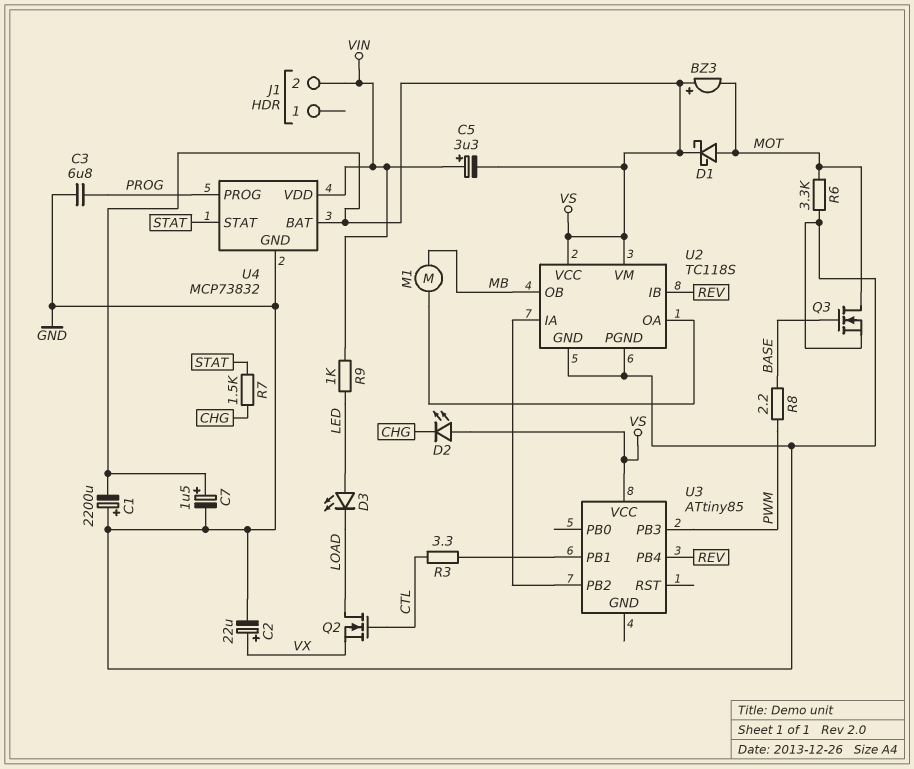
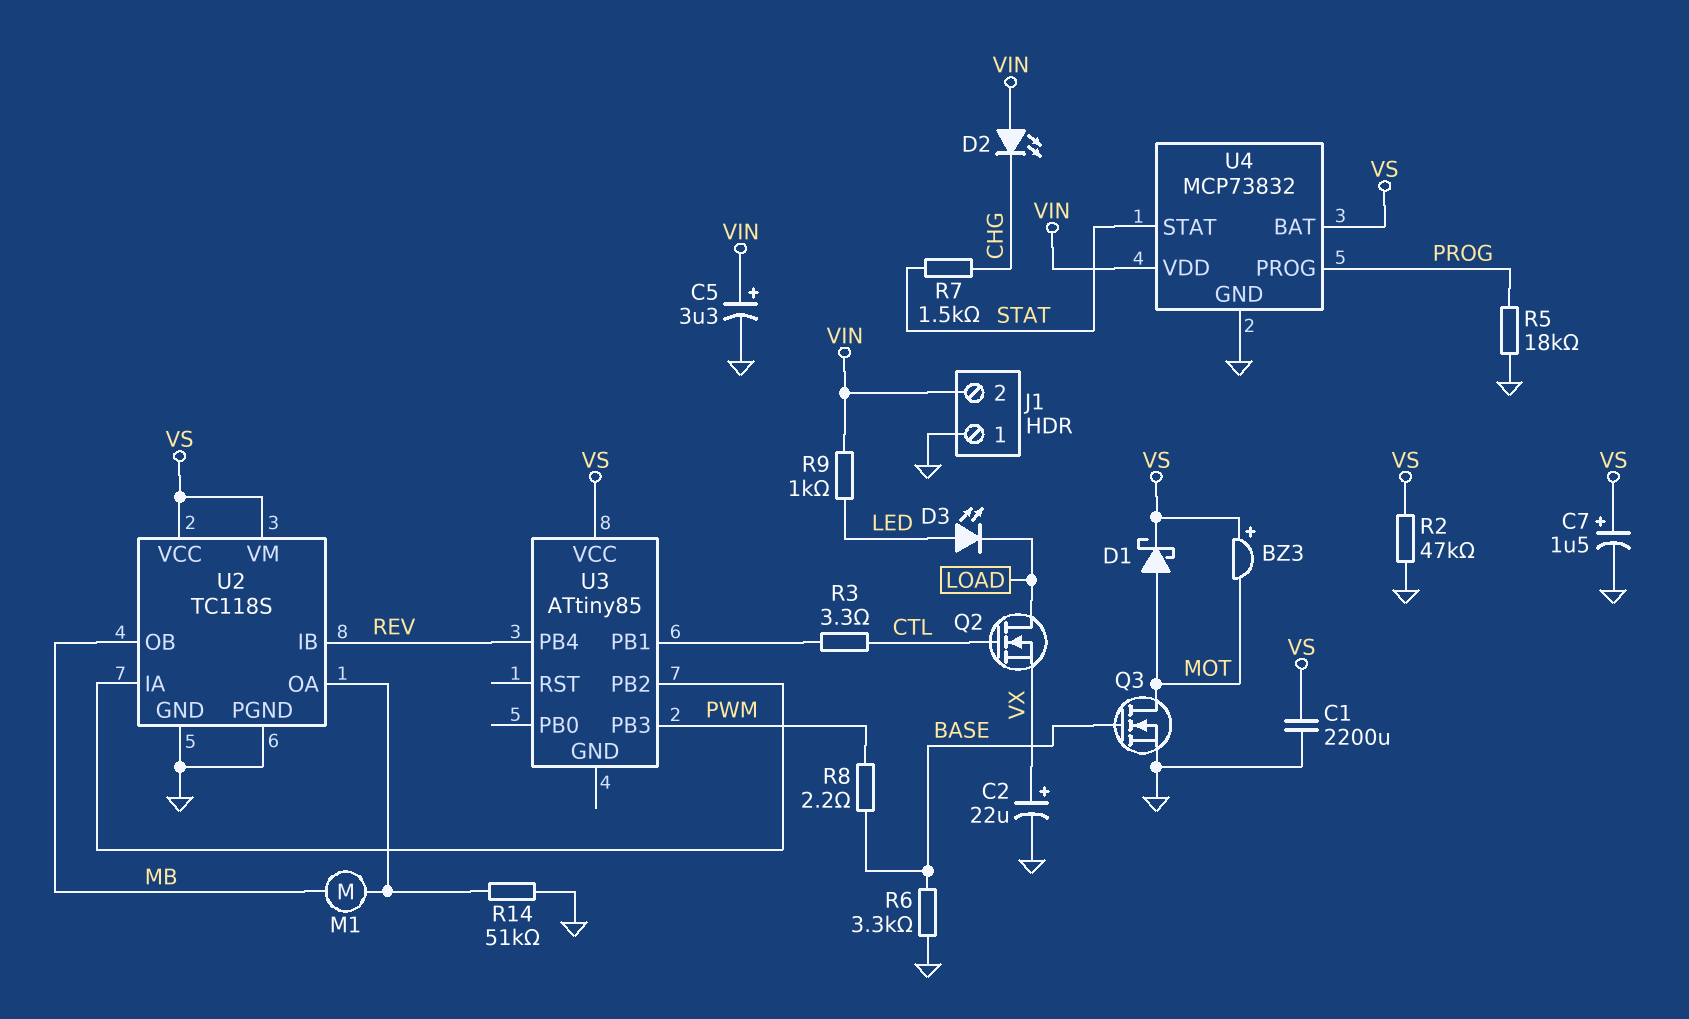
C1: 2200uF (plus GND, minus VS) -> 2200uF (GND, VS)
C3: 6.8uF (GND, PROG) -> none
C5: 3.3uF (plus VIN, minus VS) -> 3.3uF (plus VIN, minus GND)
D2: LED (A VS, K CHG) -> LED (A VIN, K CHG)
J1 pin 1: none -> GND
R2: none -> 47k (GND, VS)
R5: none -> 18k (GND, PROG)
R6: 3.3k (GND, MOT) -> 3.3k (BASE, GND)
R14: none -> 51k (GND, U2/OA)

